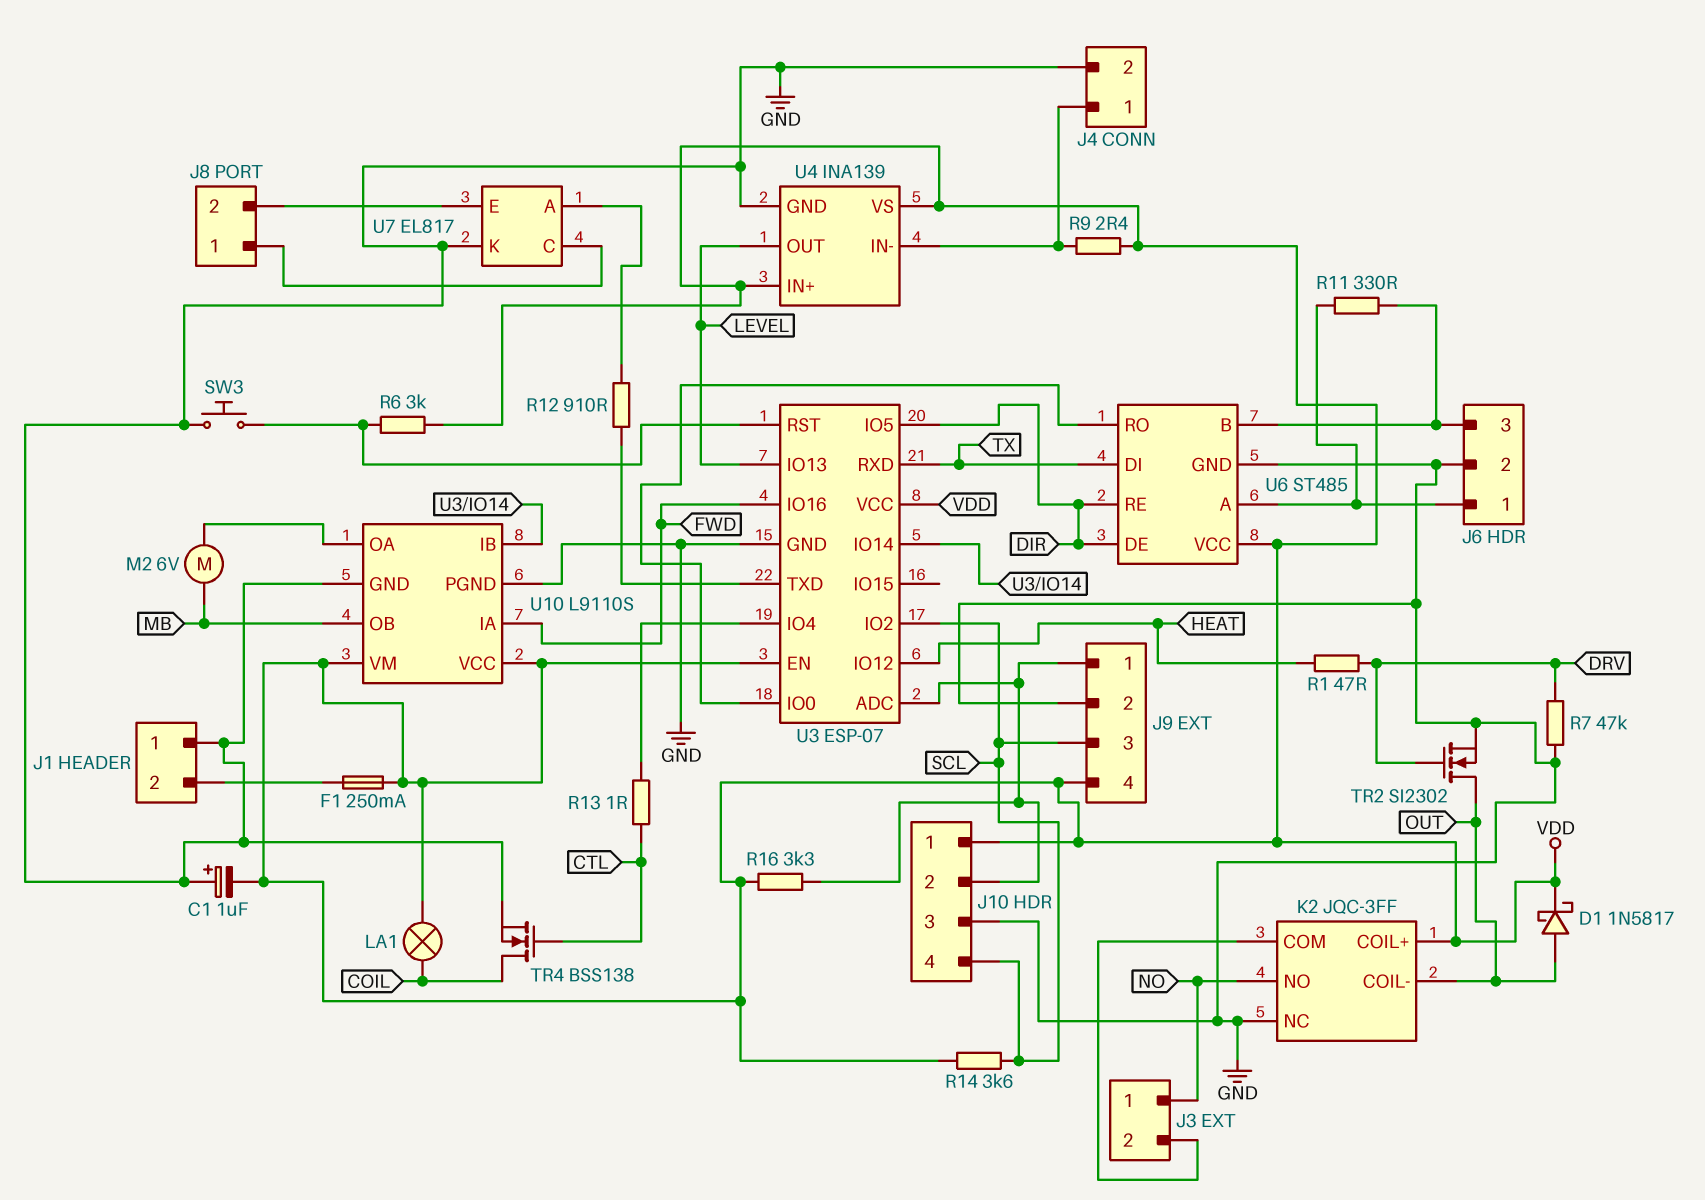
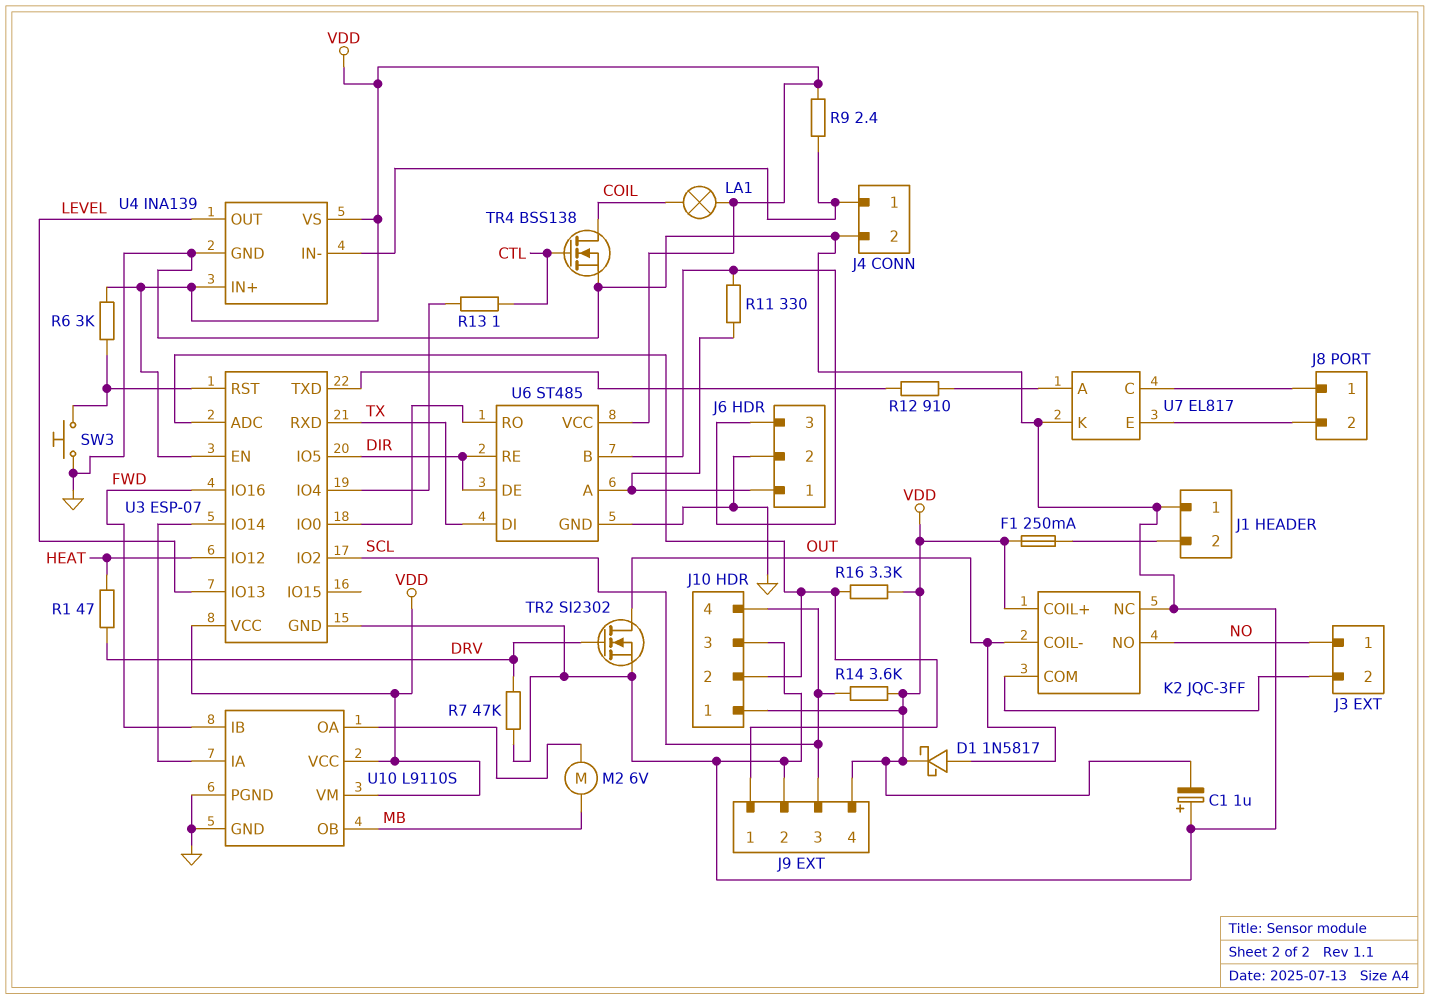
U10 pin IA: FWD -> U3/IO14
U10 pin IB: U3/IO14 -> FWD

